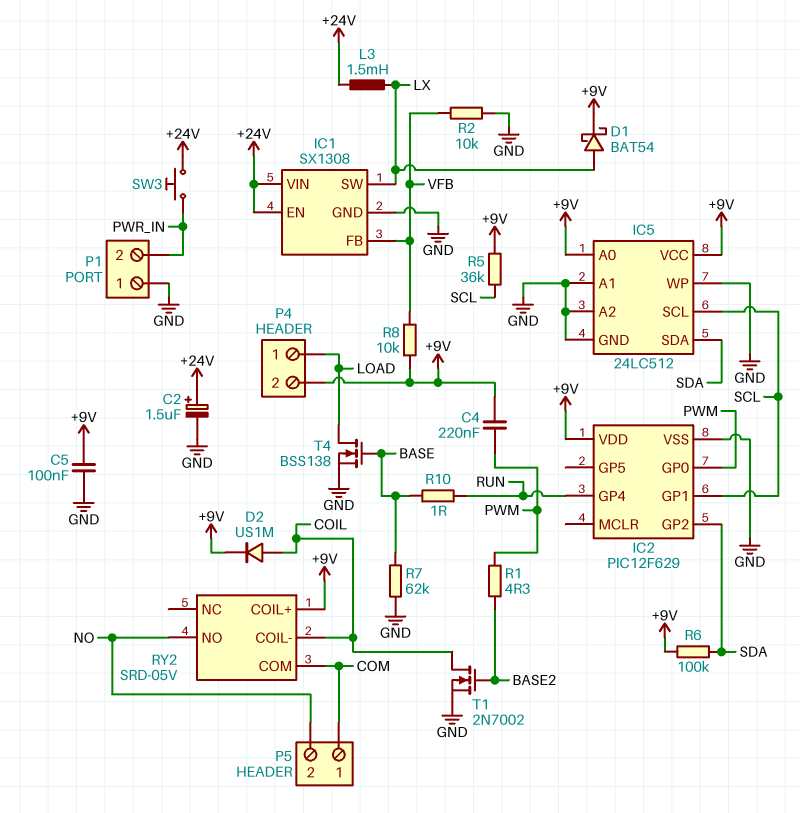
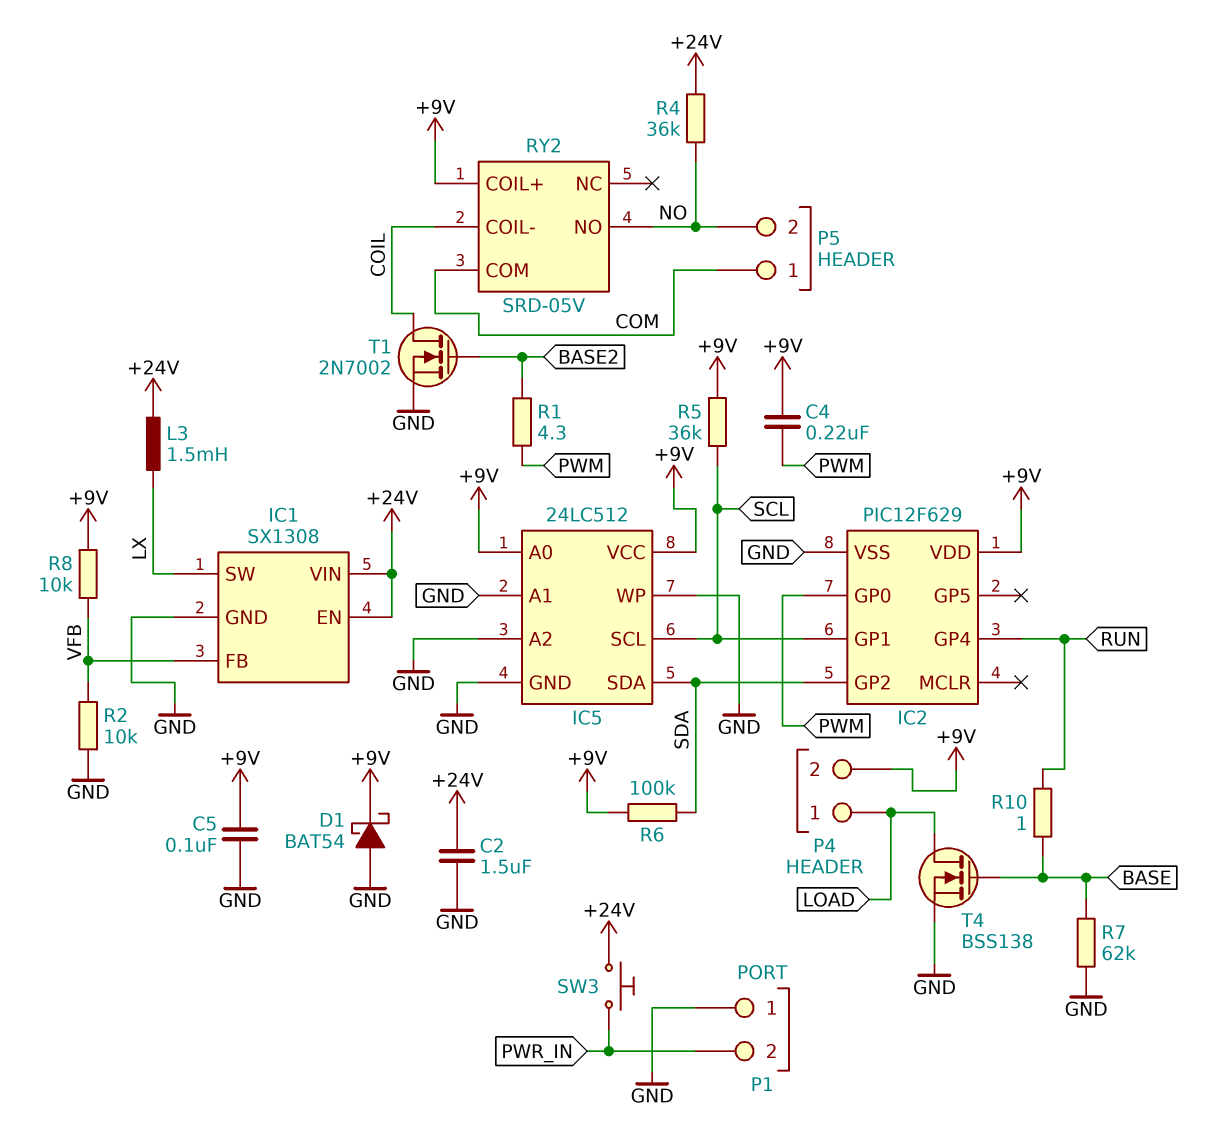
C2: 1.5uF (plus +24V, minus GND) -> 1.5uF (+24V, GND)
D1: schottky BAT54 (A LX, K +9V) -> schottky BAT54 (A GND, K +9V)
D2: diode US1M (A COIL, K +9V) -> none
R4: none -> 36k (+24V, NO)

